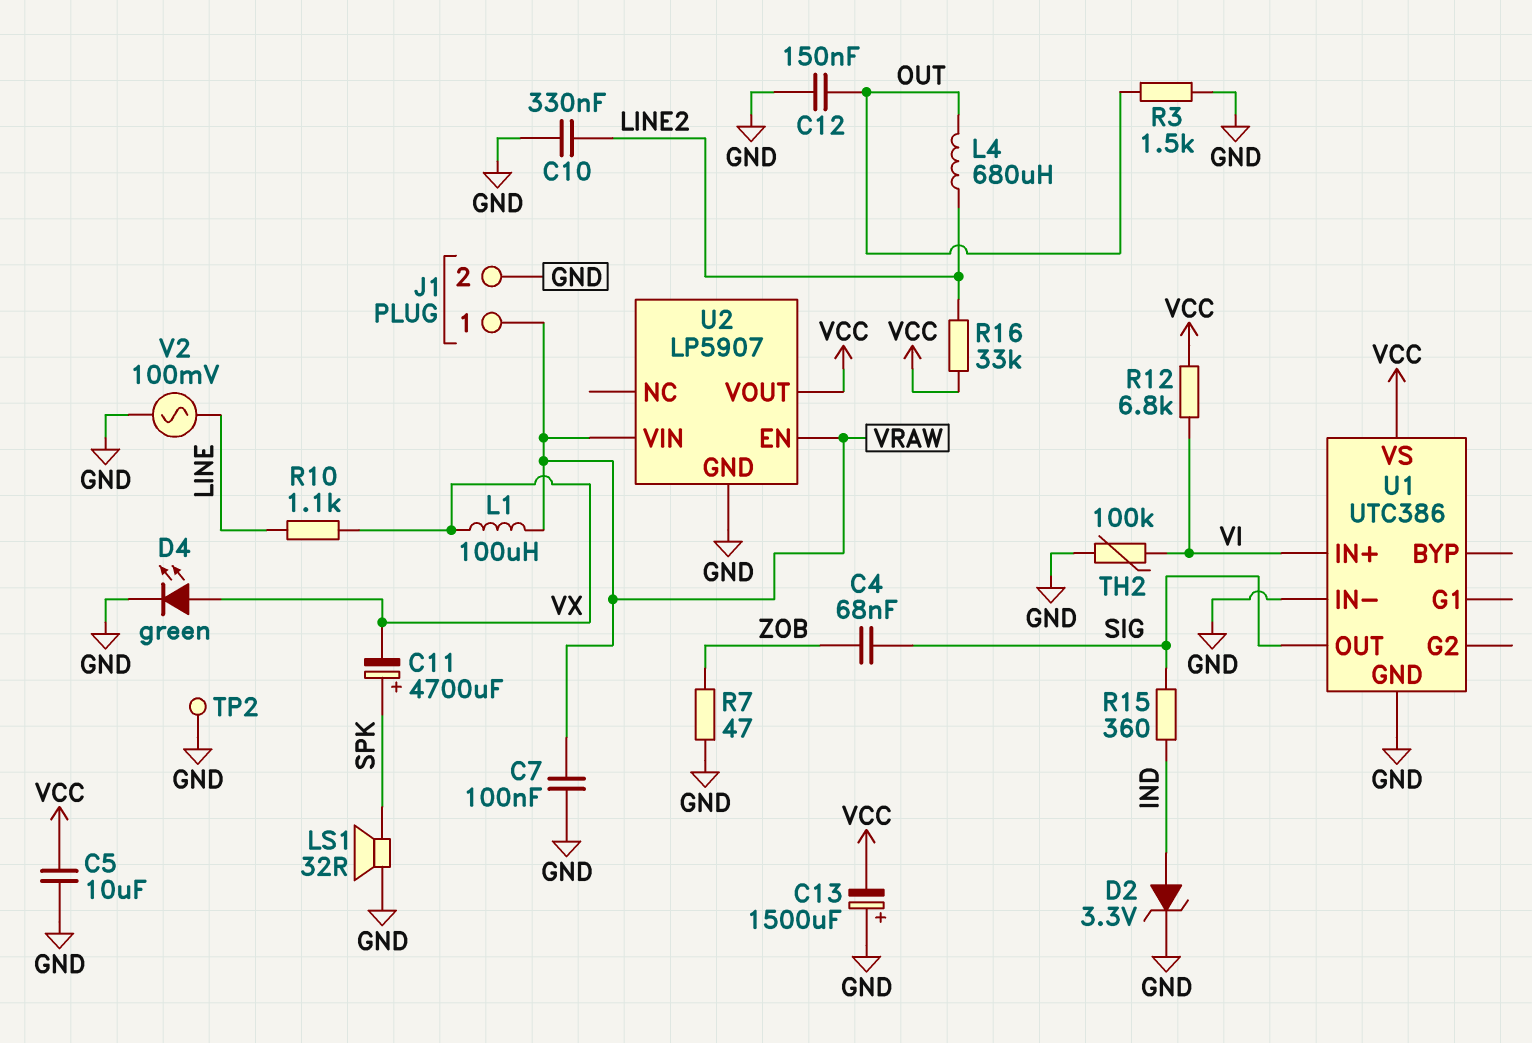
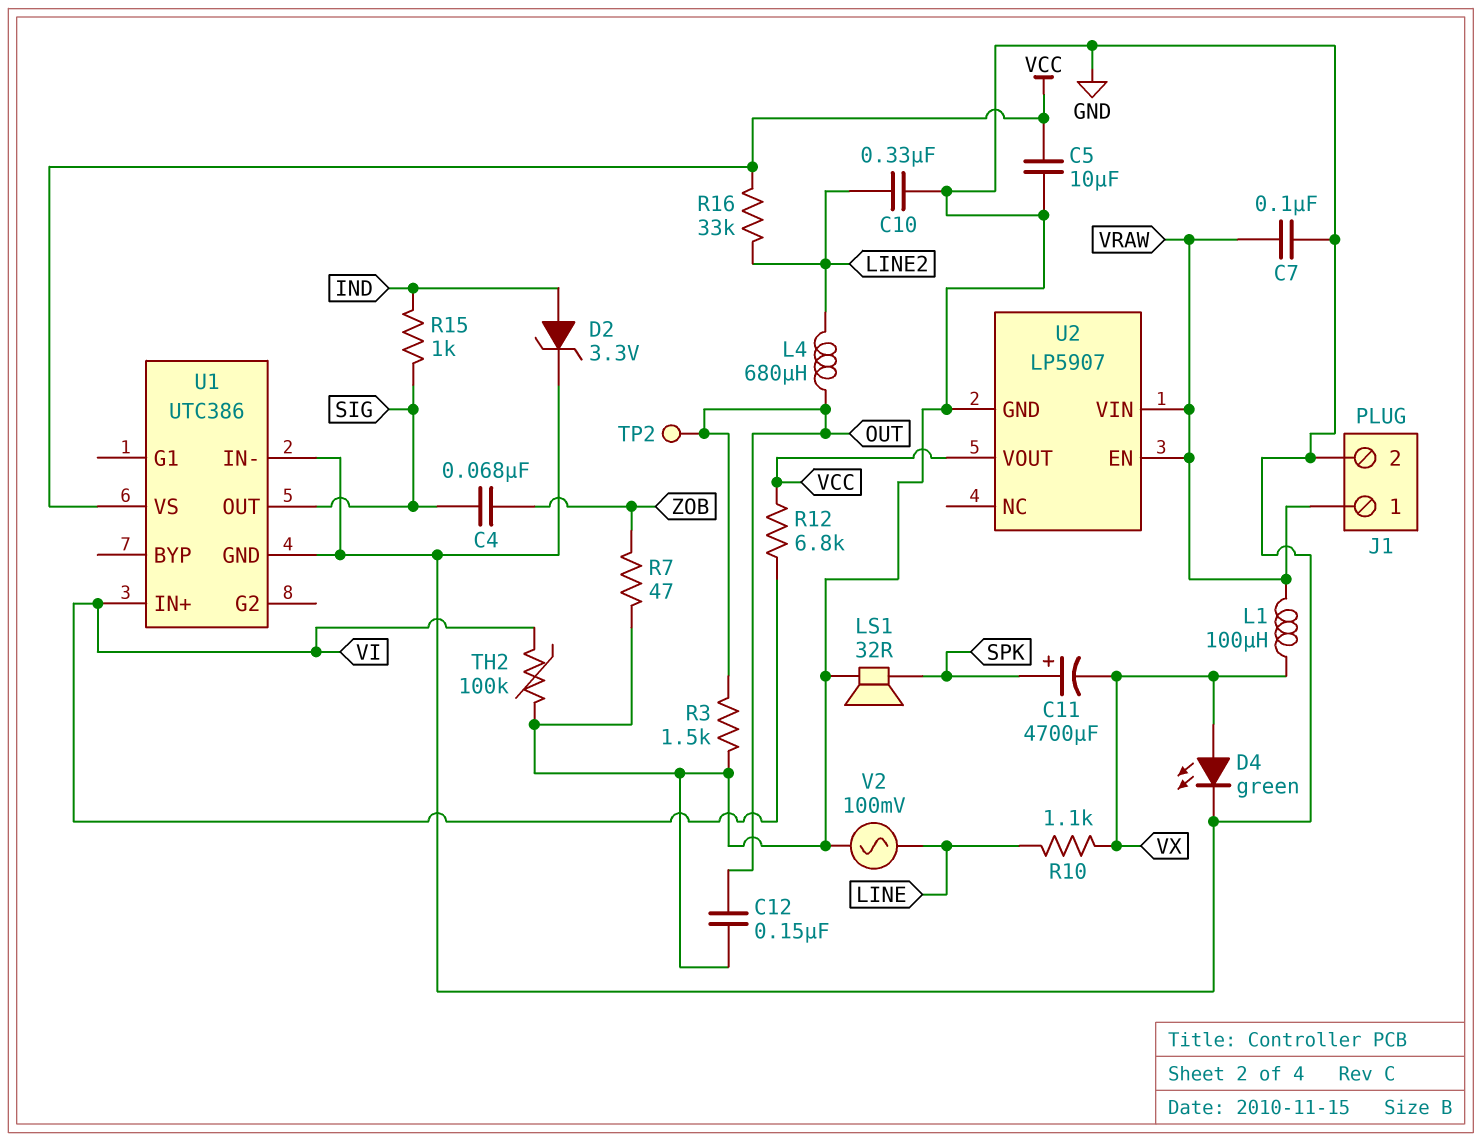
C13: 1500uF (plus GND, minus VCC) -> none
R15: 360 (IND, SIG) -> 1k (IND, SIG)
TP2: test point (GND) -> test point (OUT)

